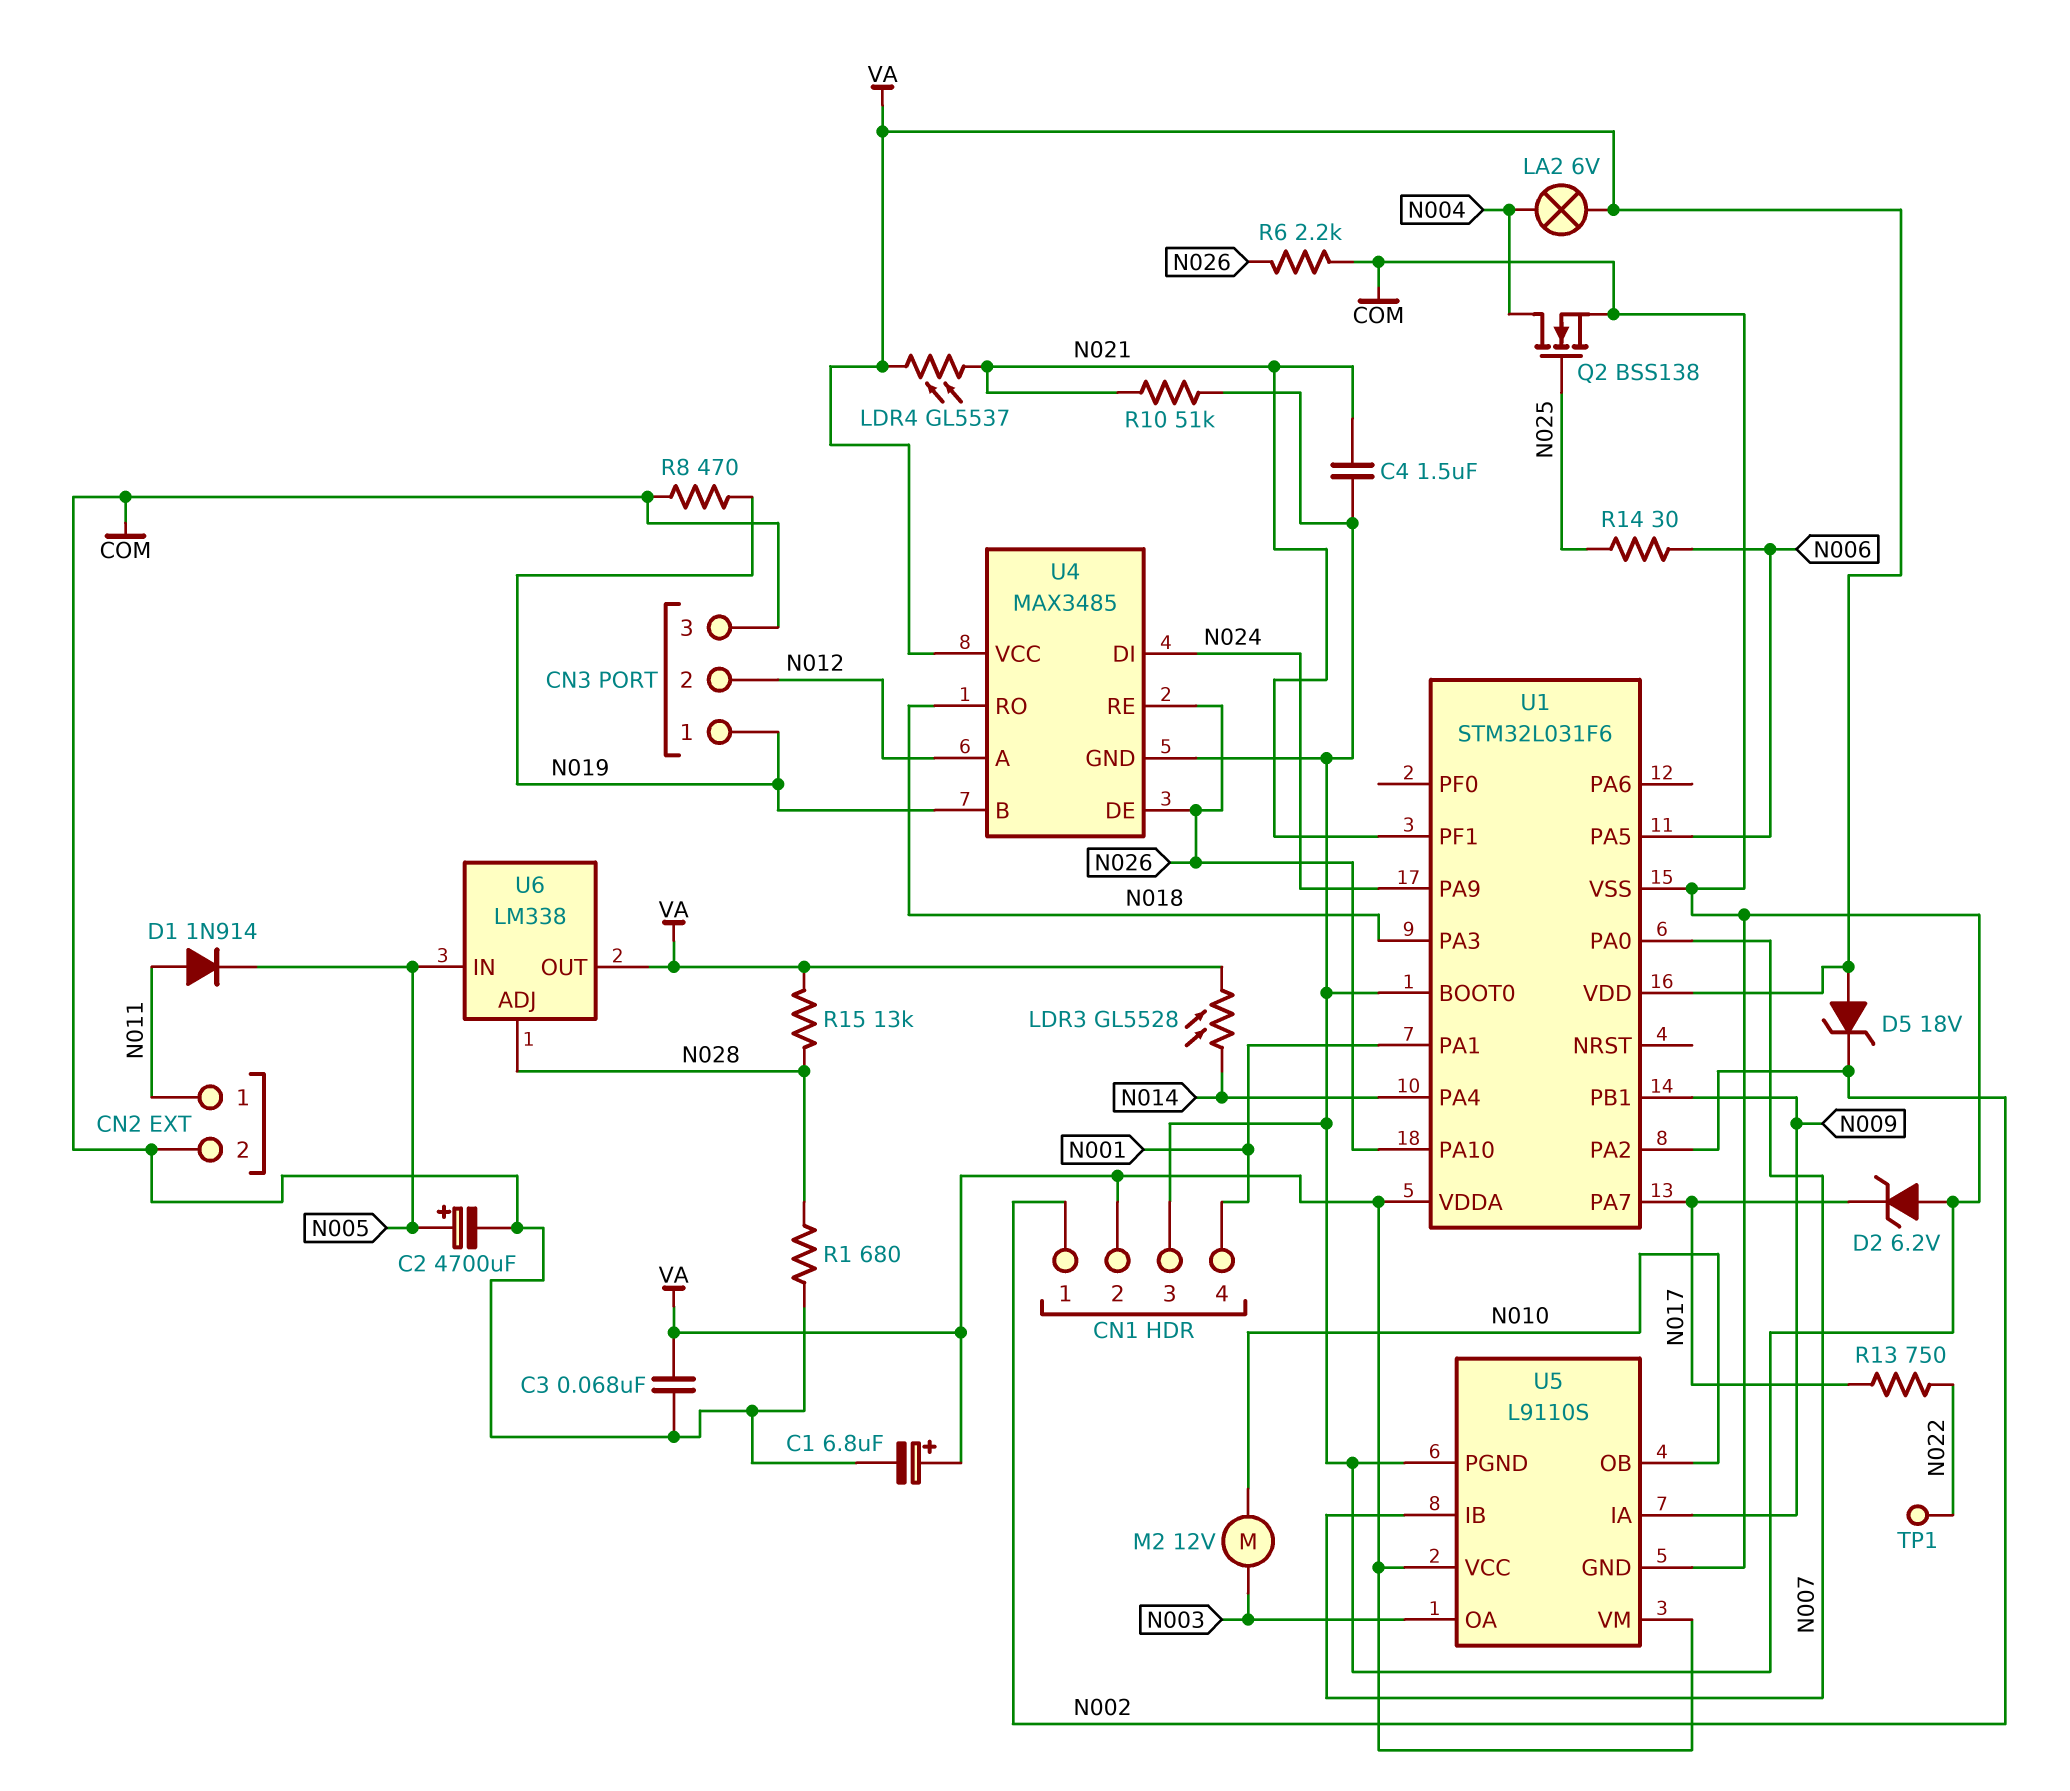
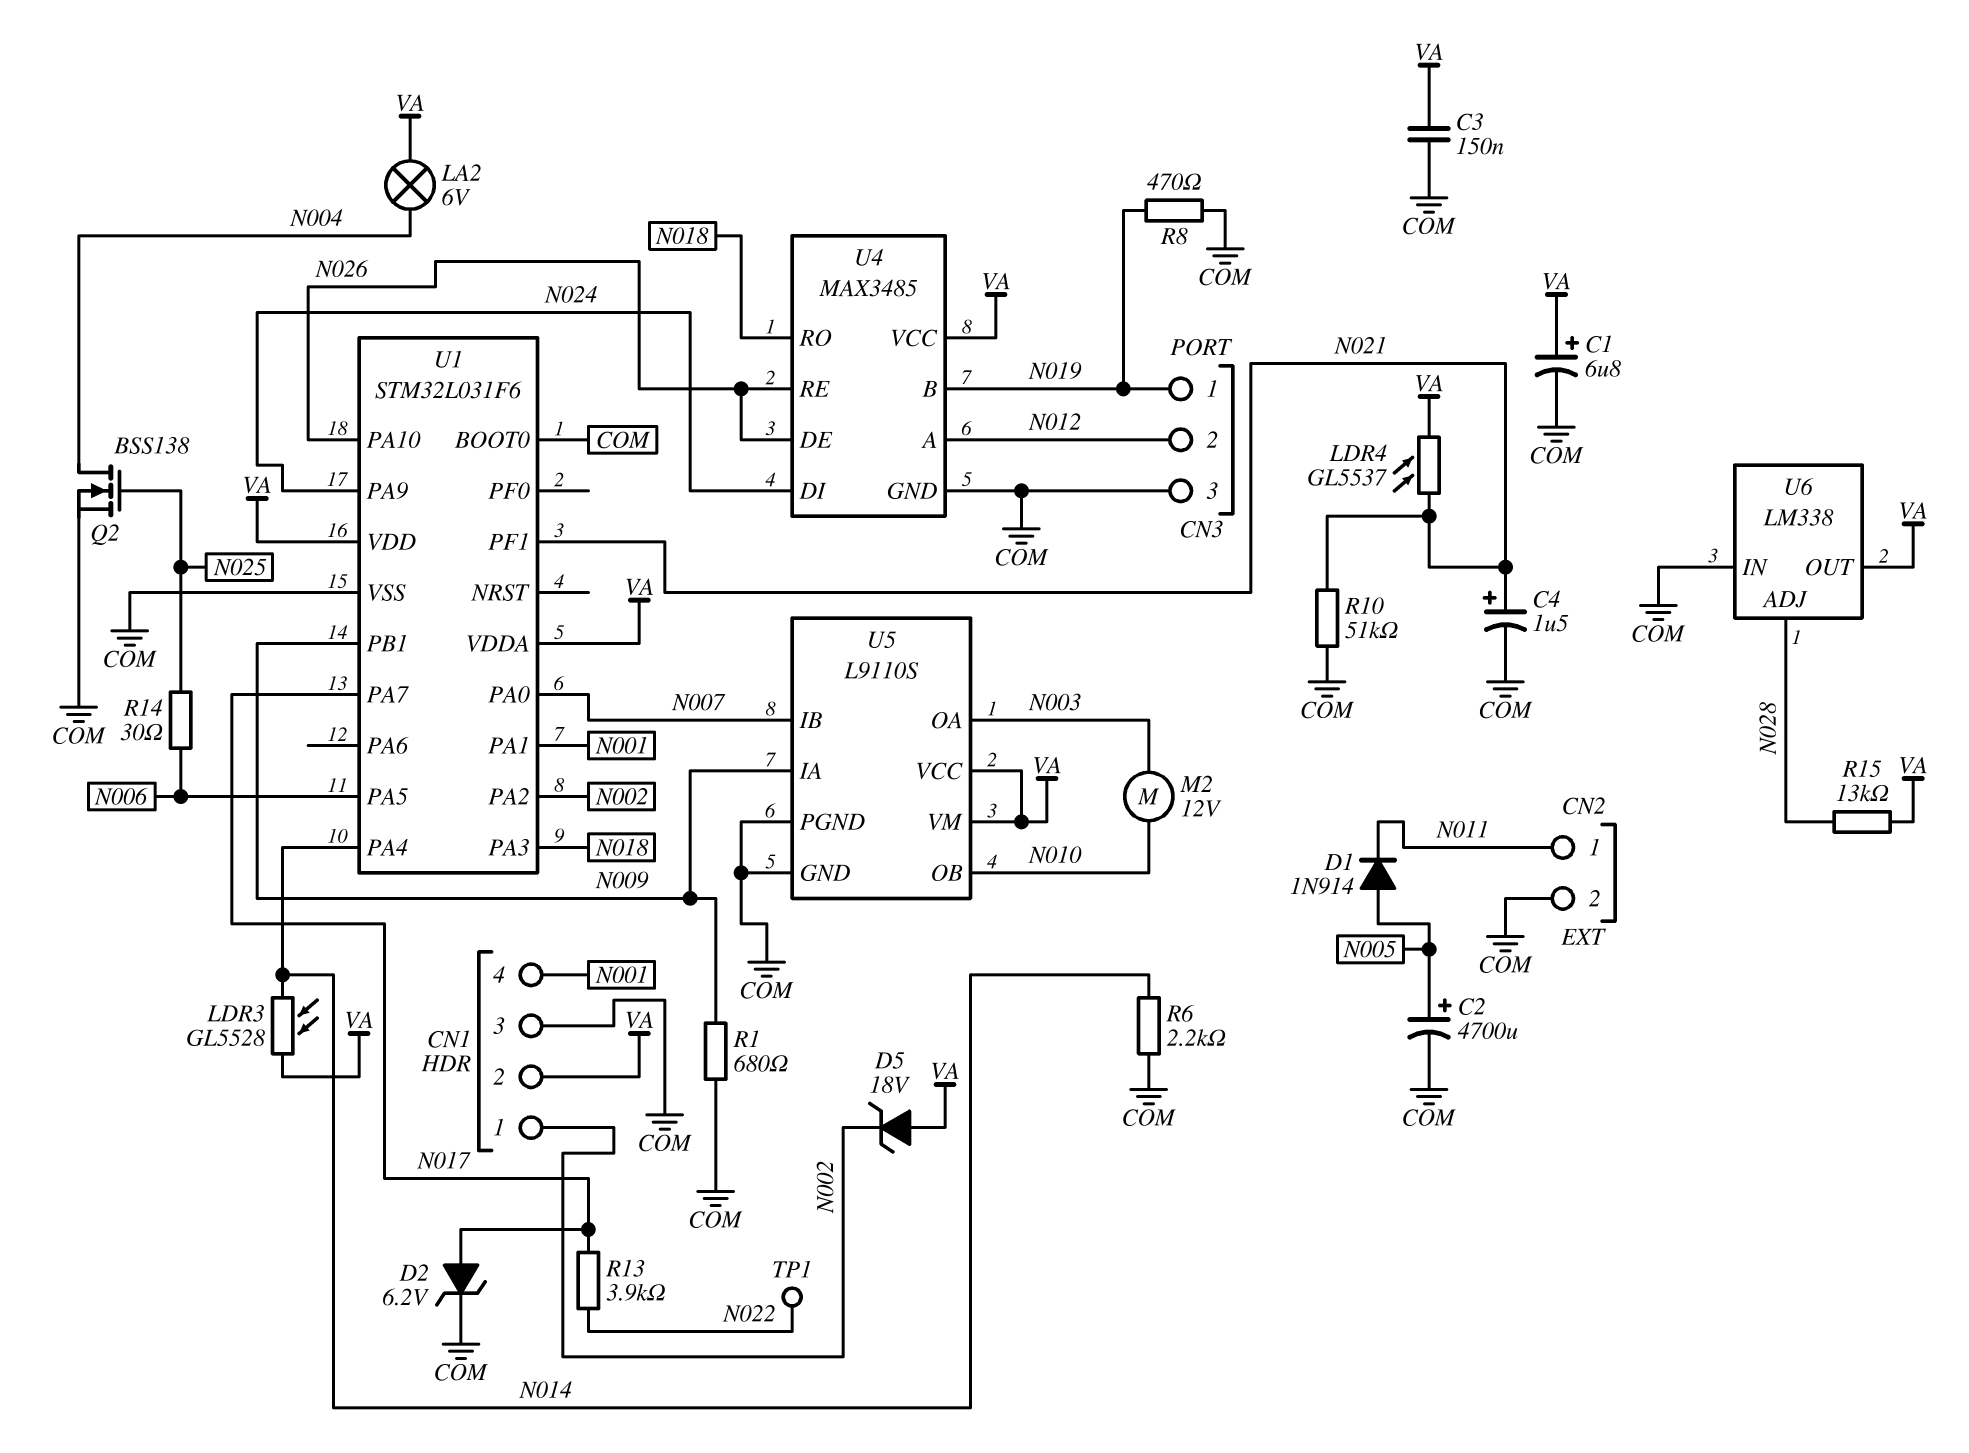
C3: 68nF (COM, VA) -> 150nF (COM, VA)
C4: 1.5uF (COM, N021) -> 1.5uF (plus N021, minus COM)
D1: diode 1N914 (A N011, K N005) -> diode 1N914 (A N005, K N011)
D2: zener 6.2V (A COM, K N017) -> zener 6.2V (A N017, K COM)
R1: 680 (COM, N028) -> 680 (COM, N009)
R6: 2.2k (COM, N026) -> 2.2k (COM, N014)
R13: 750 (N017, N022) -> 3.9k (N017, N022)
U6 pin IN: N005 -> COM

